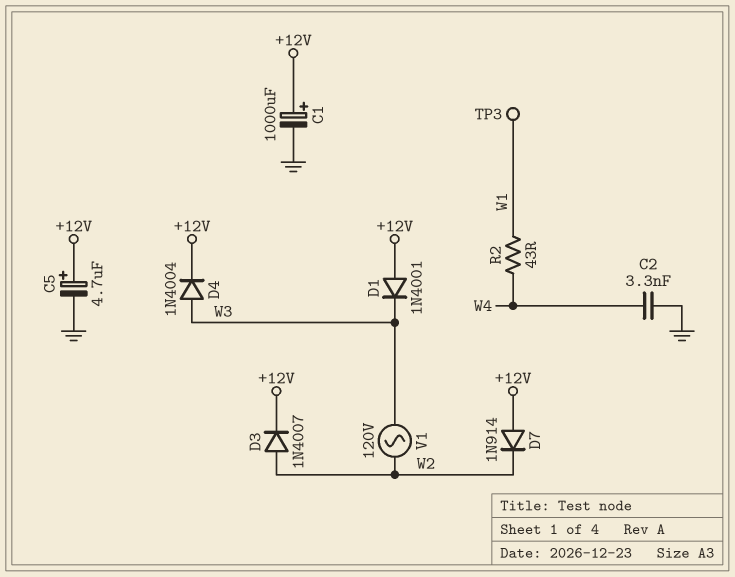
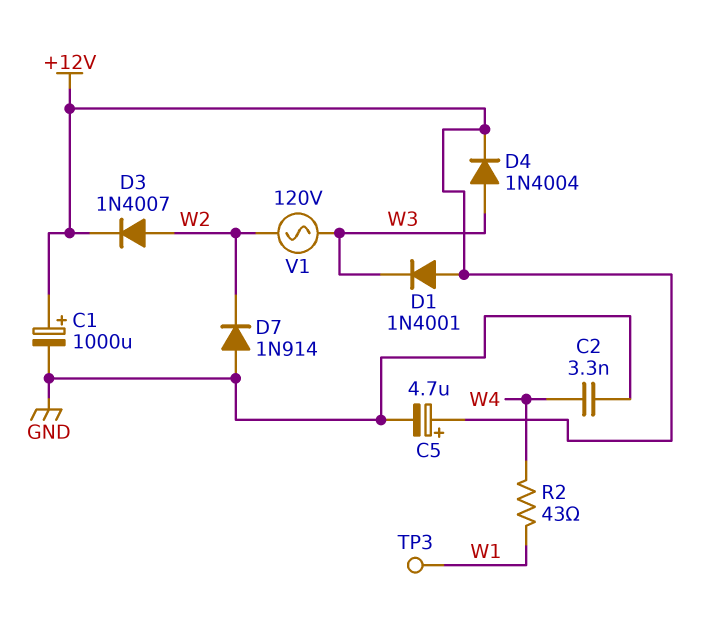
D7: diode 1N914 (A +12V, K W2) -> diode 1N914 (A GND, K W2)

